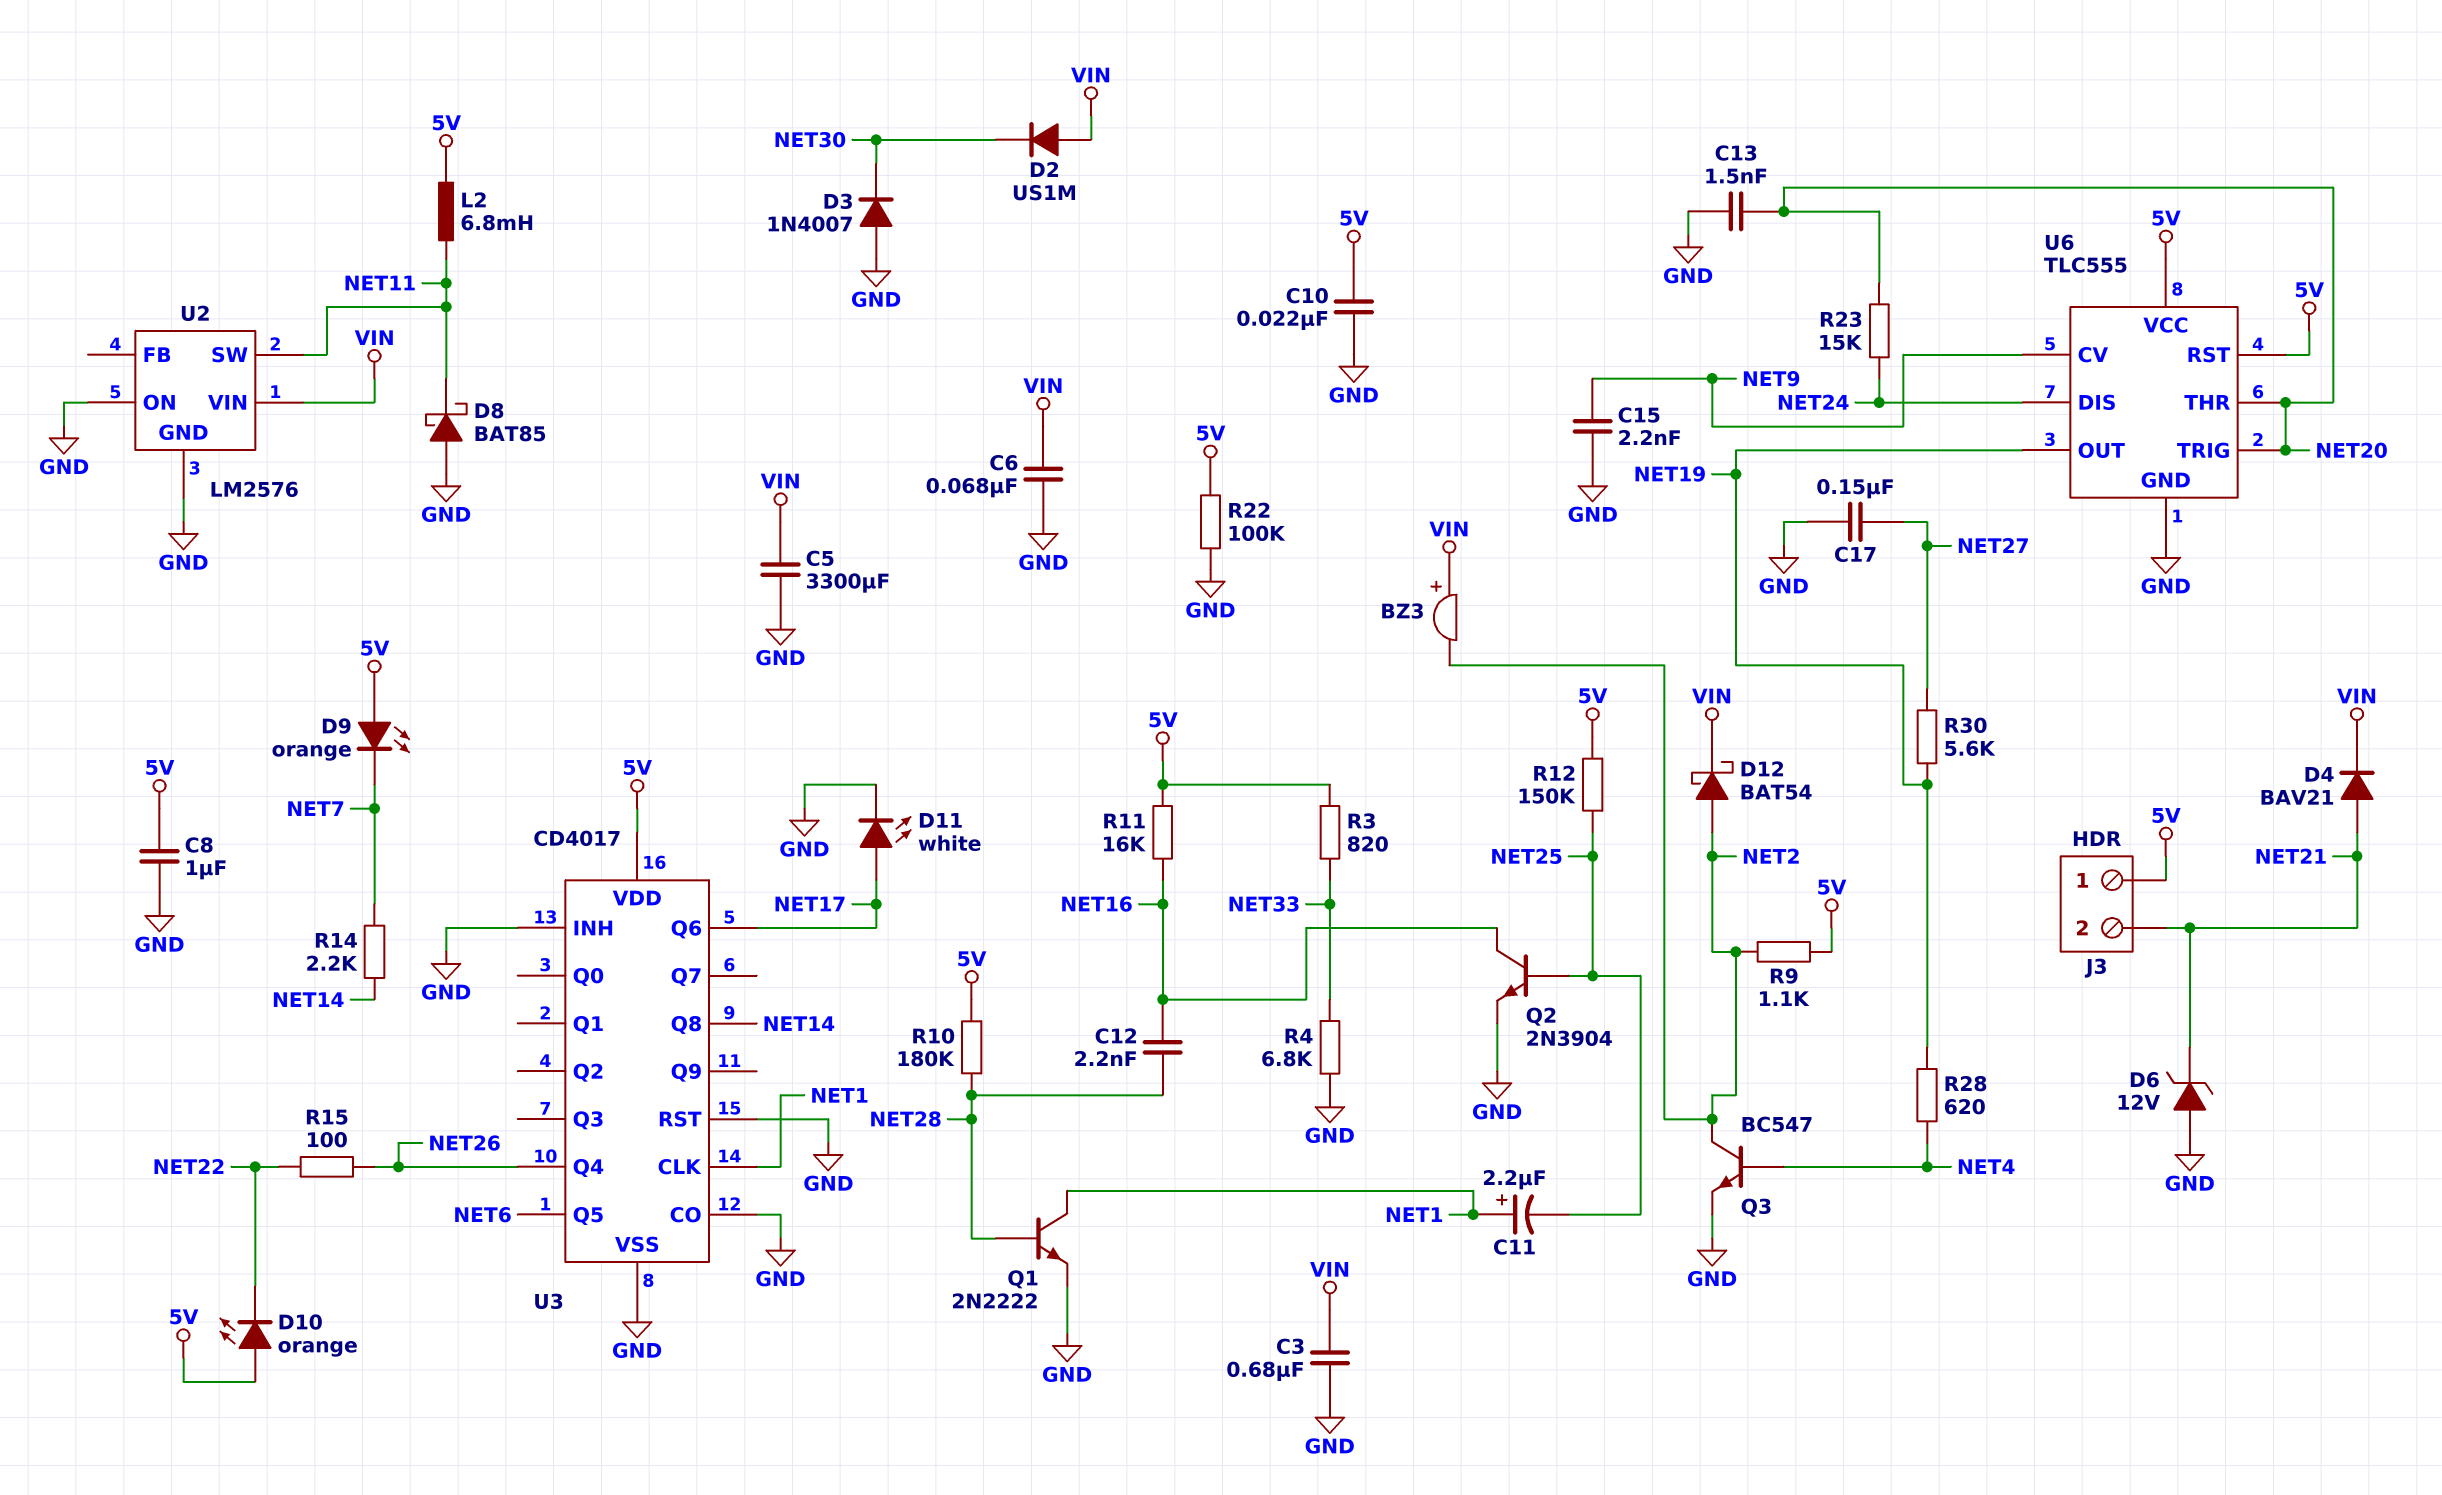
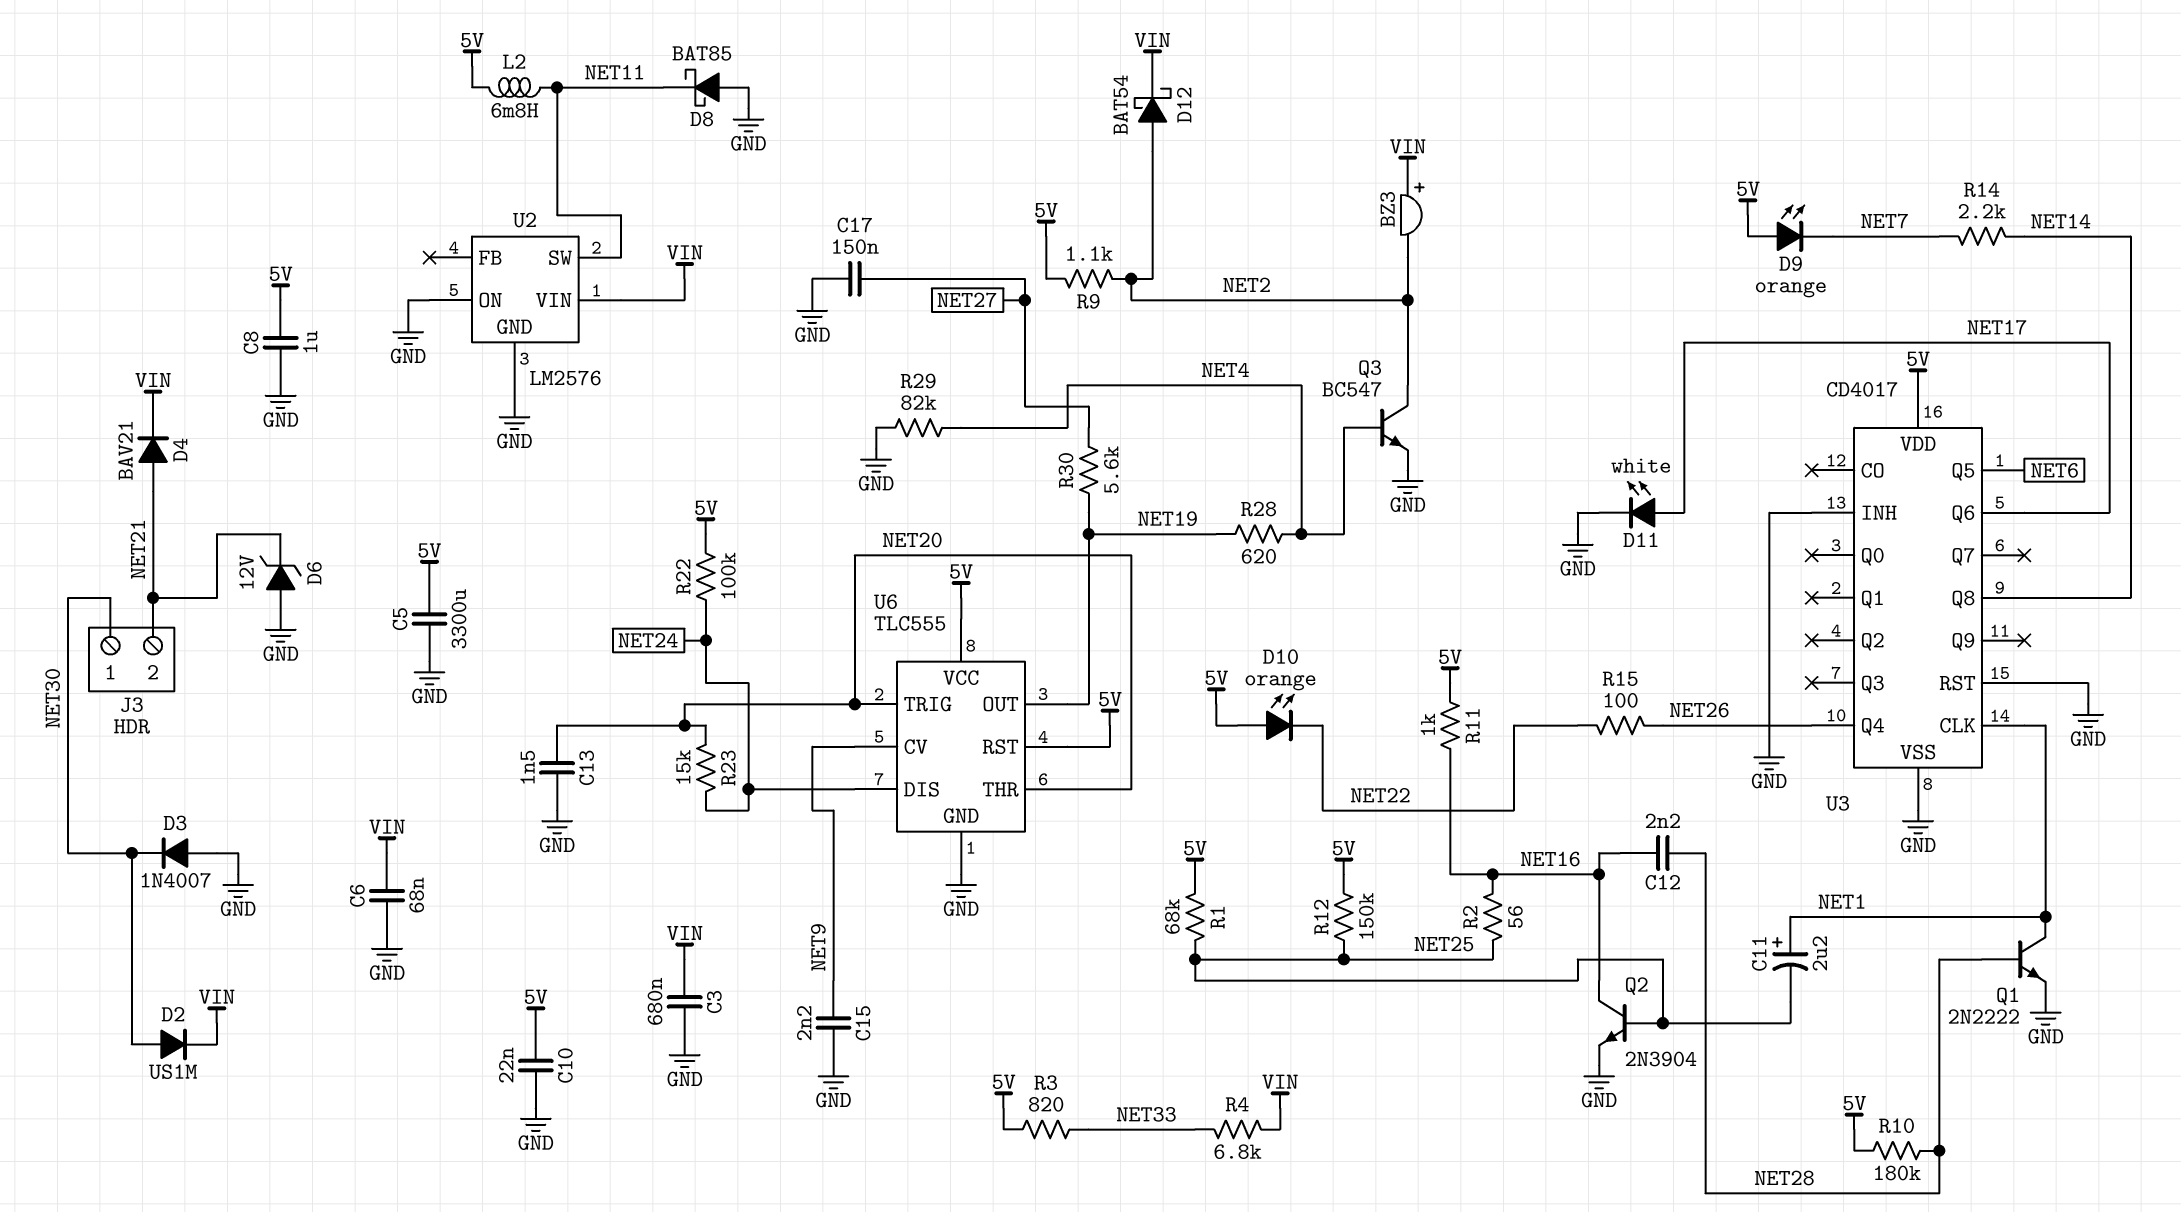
C5: 3300uF (GND, VIN) -> 3300uF (5V, GND)
D2: diode US1M (A VIN, K NET30) -> diode US1M (A NET30, K VIN)
J3 pin 1: 5V -> NET30
R1: none -> 68k (5V, NET25)
R2: none -> 56 (NET16, NET25)
R4: 6.8k (GND, NET33) -> 6.8k (NET33, VIN)
R11: 16k (5V, NET16) -> 1k (5V, NET16)
R22: 100k (5V, GND) -> 100k (5V, NET24)
R29: none -> 82k (GND, NET4)
U3 pin CO: GND -> none

